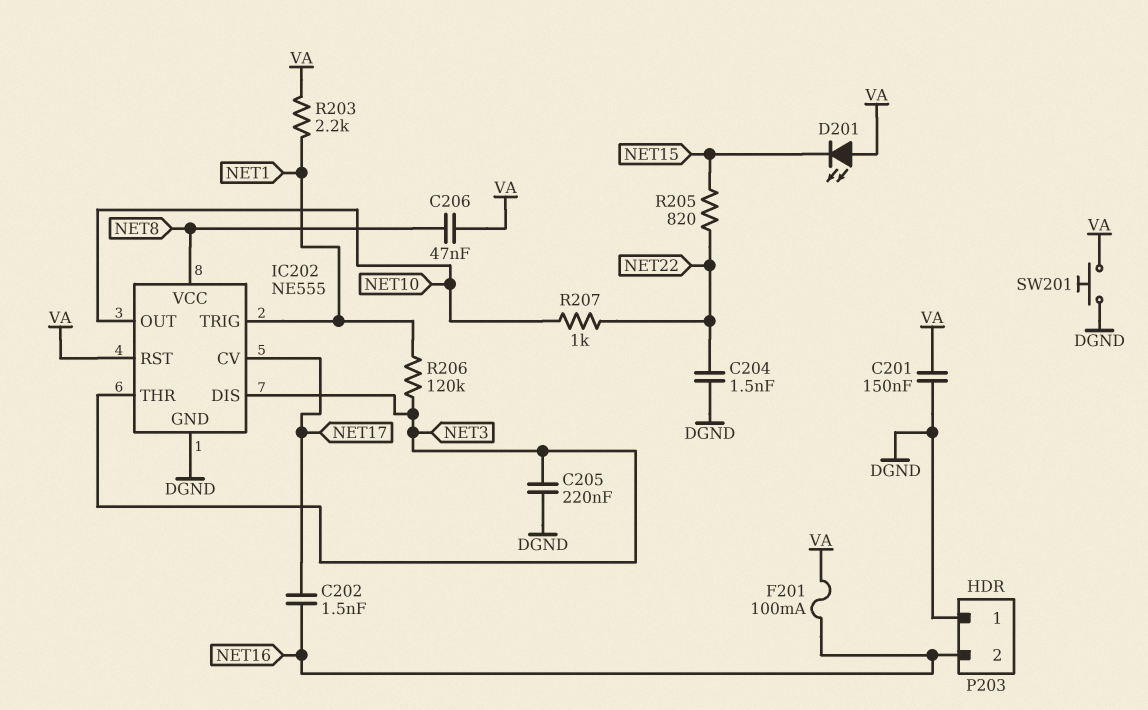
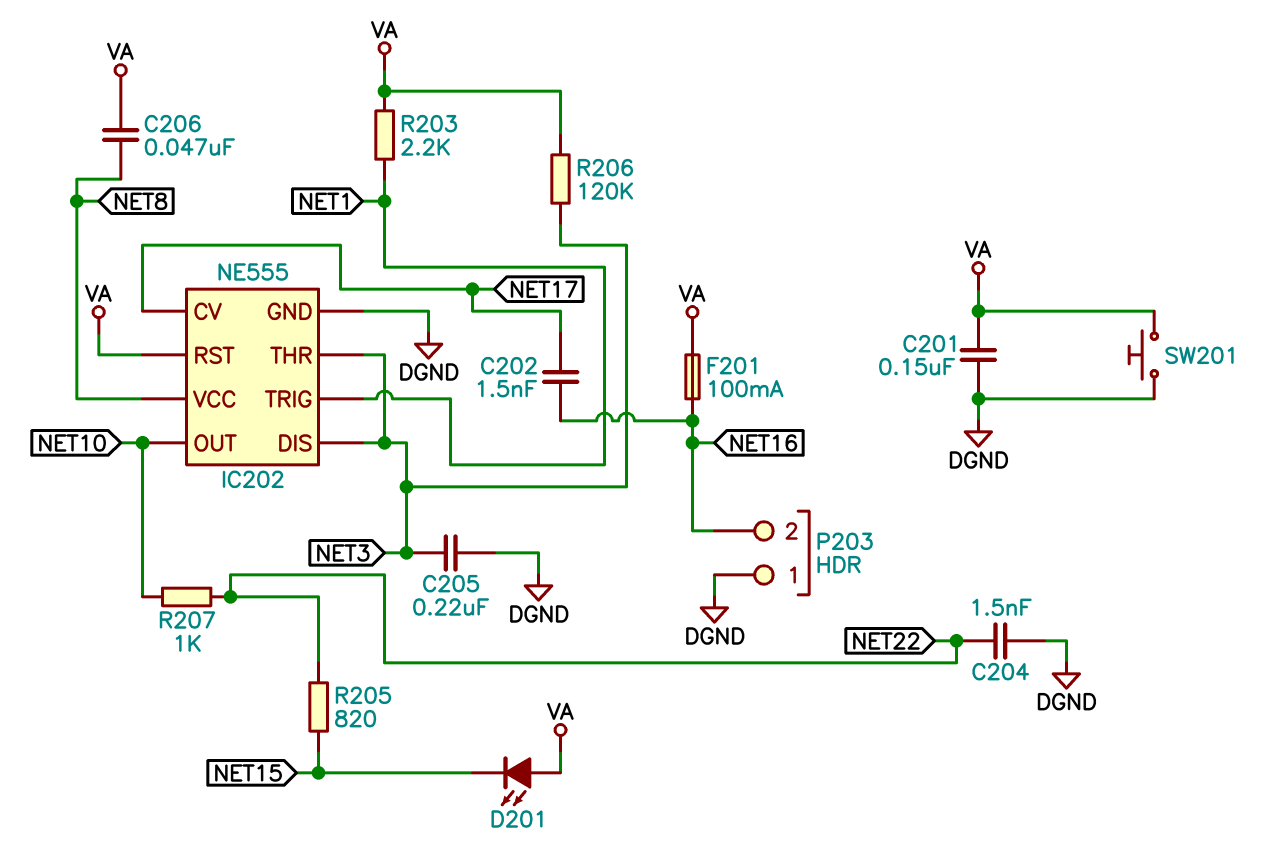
R206: 120k (NET1, NET3) -> 120k (NET3, VA)

